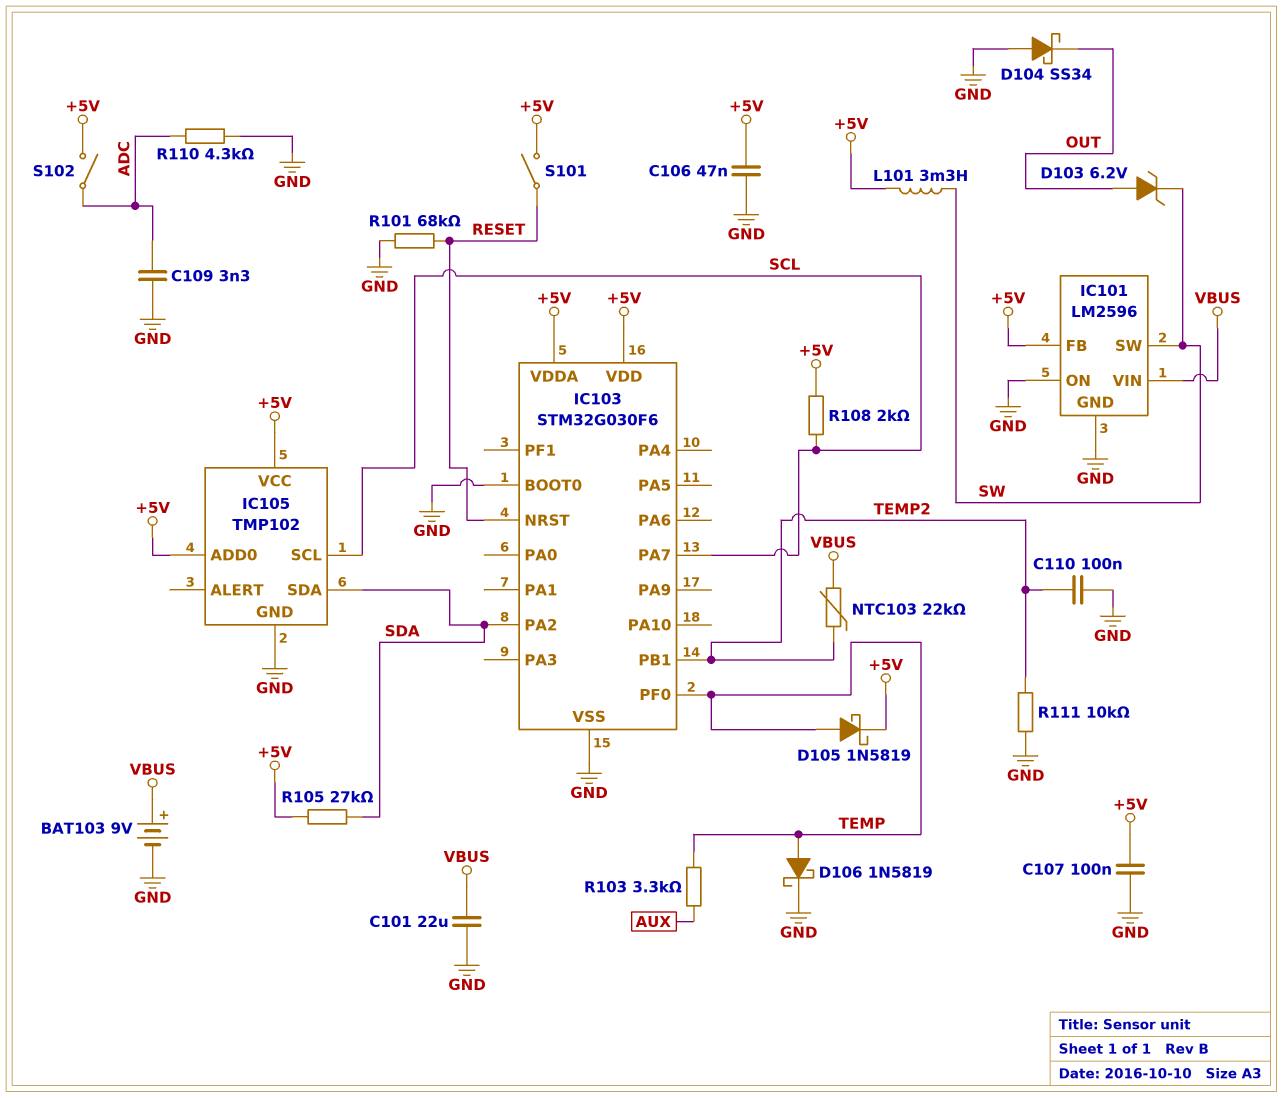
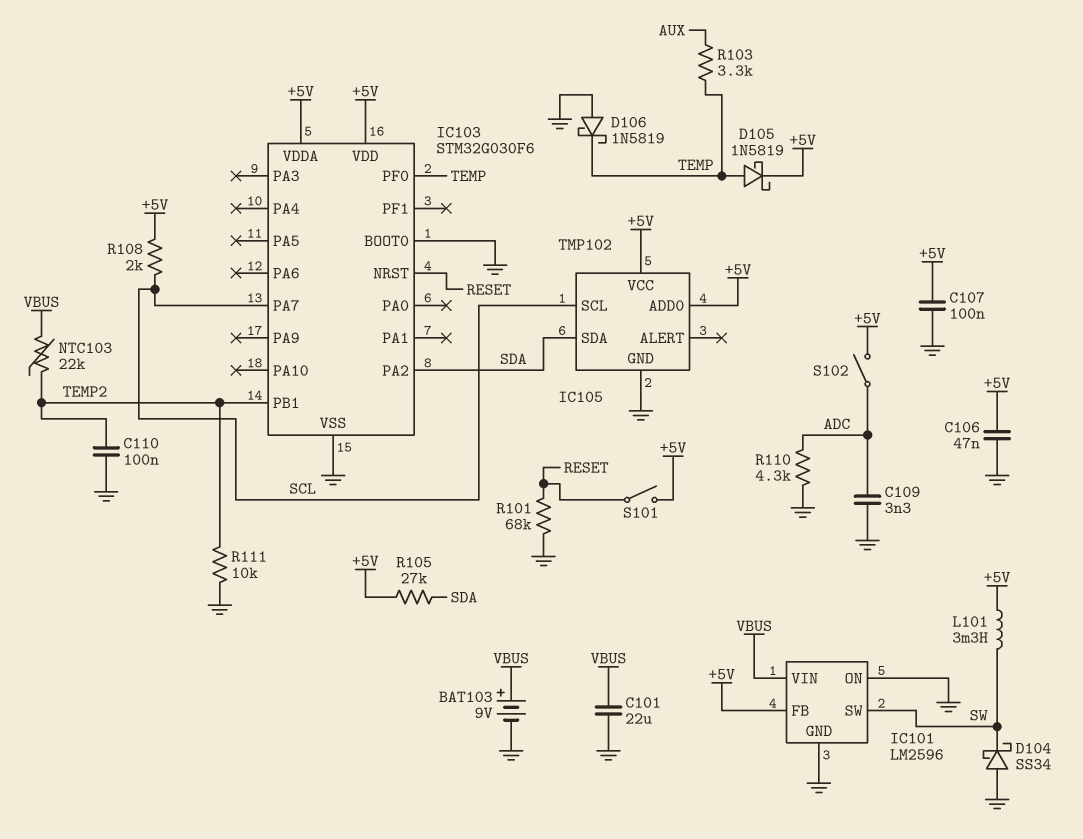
D103: zener 6.2V (A OUT, K SW) -> none
D104: schottky SS34 (A GND, K OUT) -> schottky SS34 (A GND, K SW)
D106: schottky 1N5819 (A TEMP, K GND) -> schottky 1N5819 (A GND, K TEMP)

